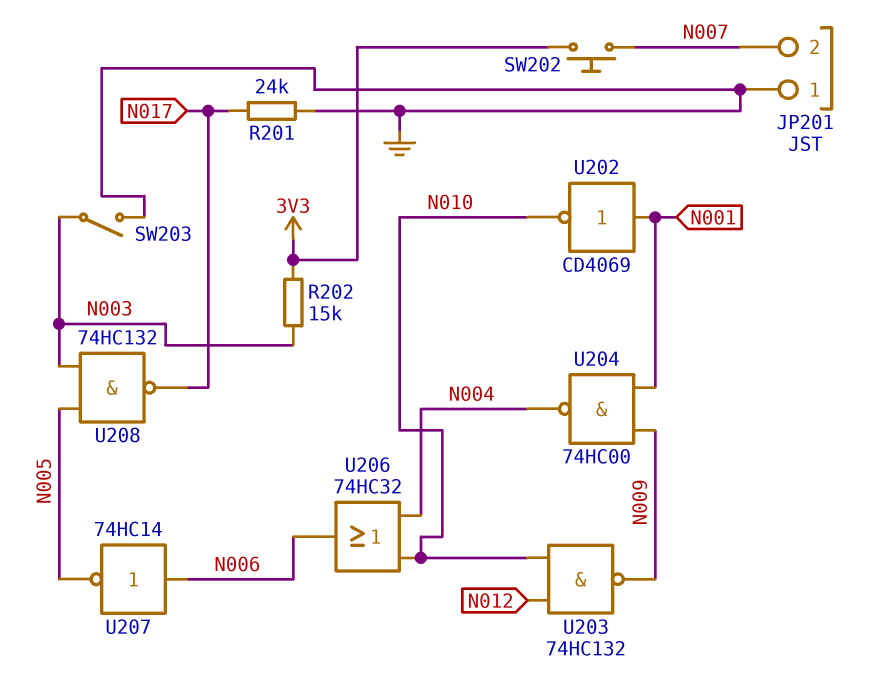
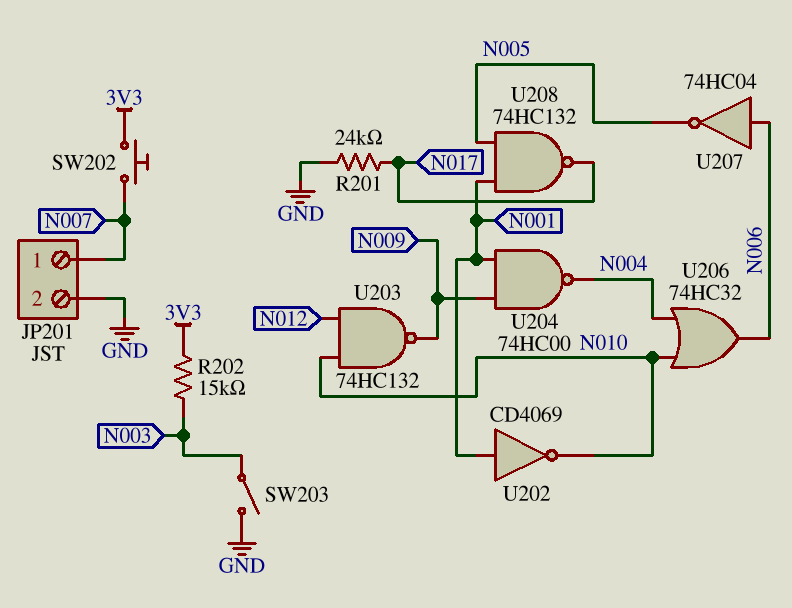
JP201 pin 1: GND -> N007
JP201 pin 2: N007 -> GND
U207: NOT 74HC14 (in N006, out N005) -> NOT 74HC04 (in N006, out N005)
U208: NAND 74HC132 (in N003, in N005, out N017) -> NAND 74HC132 (in N001, in N005, out N017)

